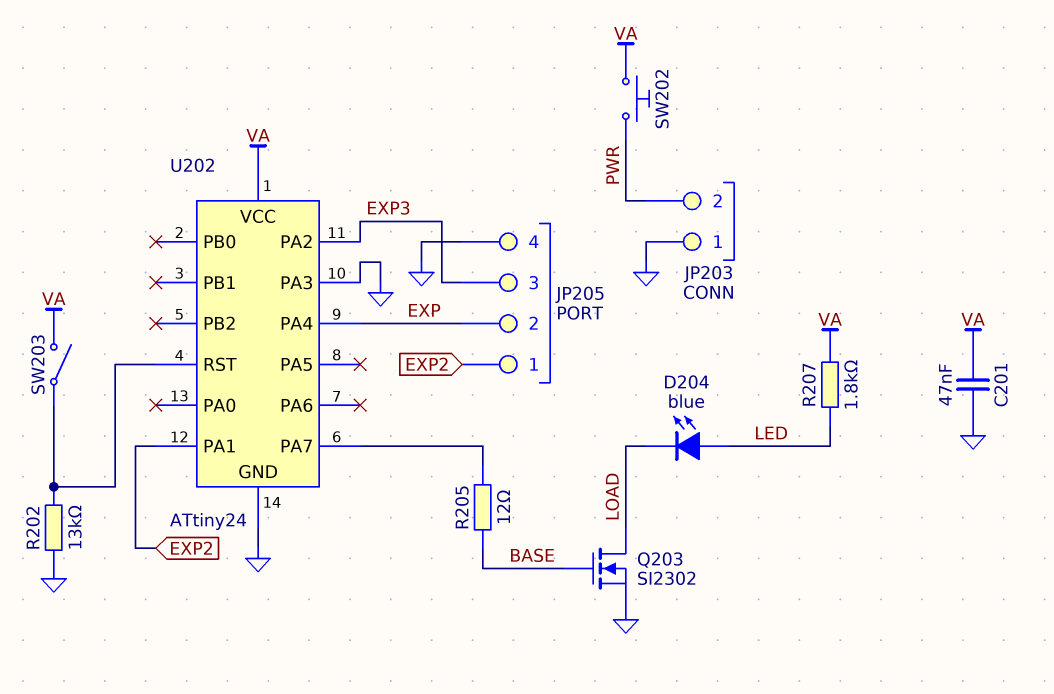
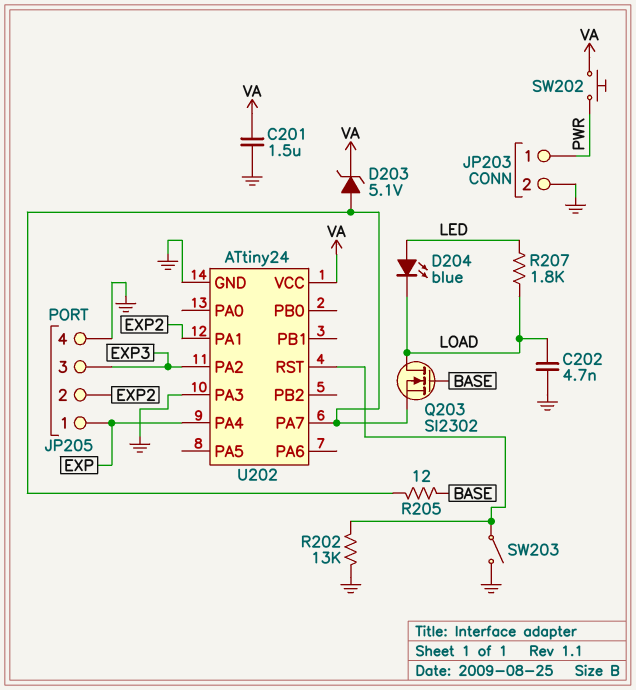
C201: 47nF (GND, VA) -> 1.5uF (GND, VA)
C202: none -> 4.7nF (GND, LOAD)
D203: none -> zener 5.1V (A U202/PA7, K VA)
JP203 pin 1: GND -> PWR
JP203 pin 2: PWR -> GND
JP205 pin 1: EXP2 -> EXP
JP205 pin 2: EXP -> EXP2
Q203: NMOS SI2302 (G BASE, D LOAD, S GND) -> NMOS SI2302 (G BASE, D LOAD, S U202/PA7)
R207: 1.8k (LED, VA) -> 1.8k (LED, LOAD)
SW203: switch (U202/RST, VA) -> switch (GND, U202/RST)

